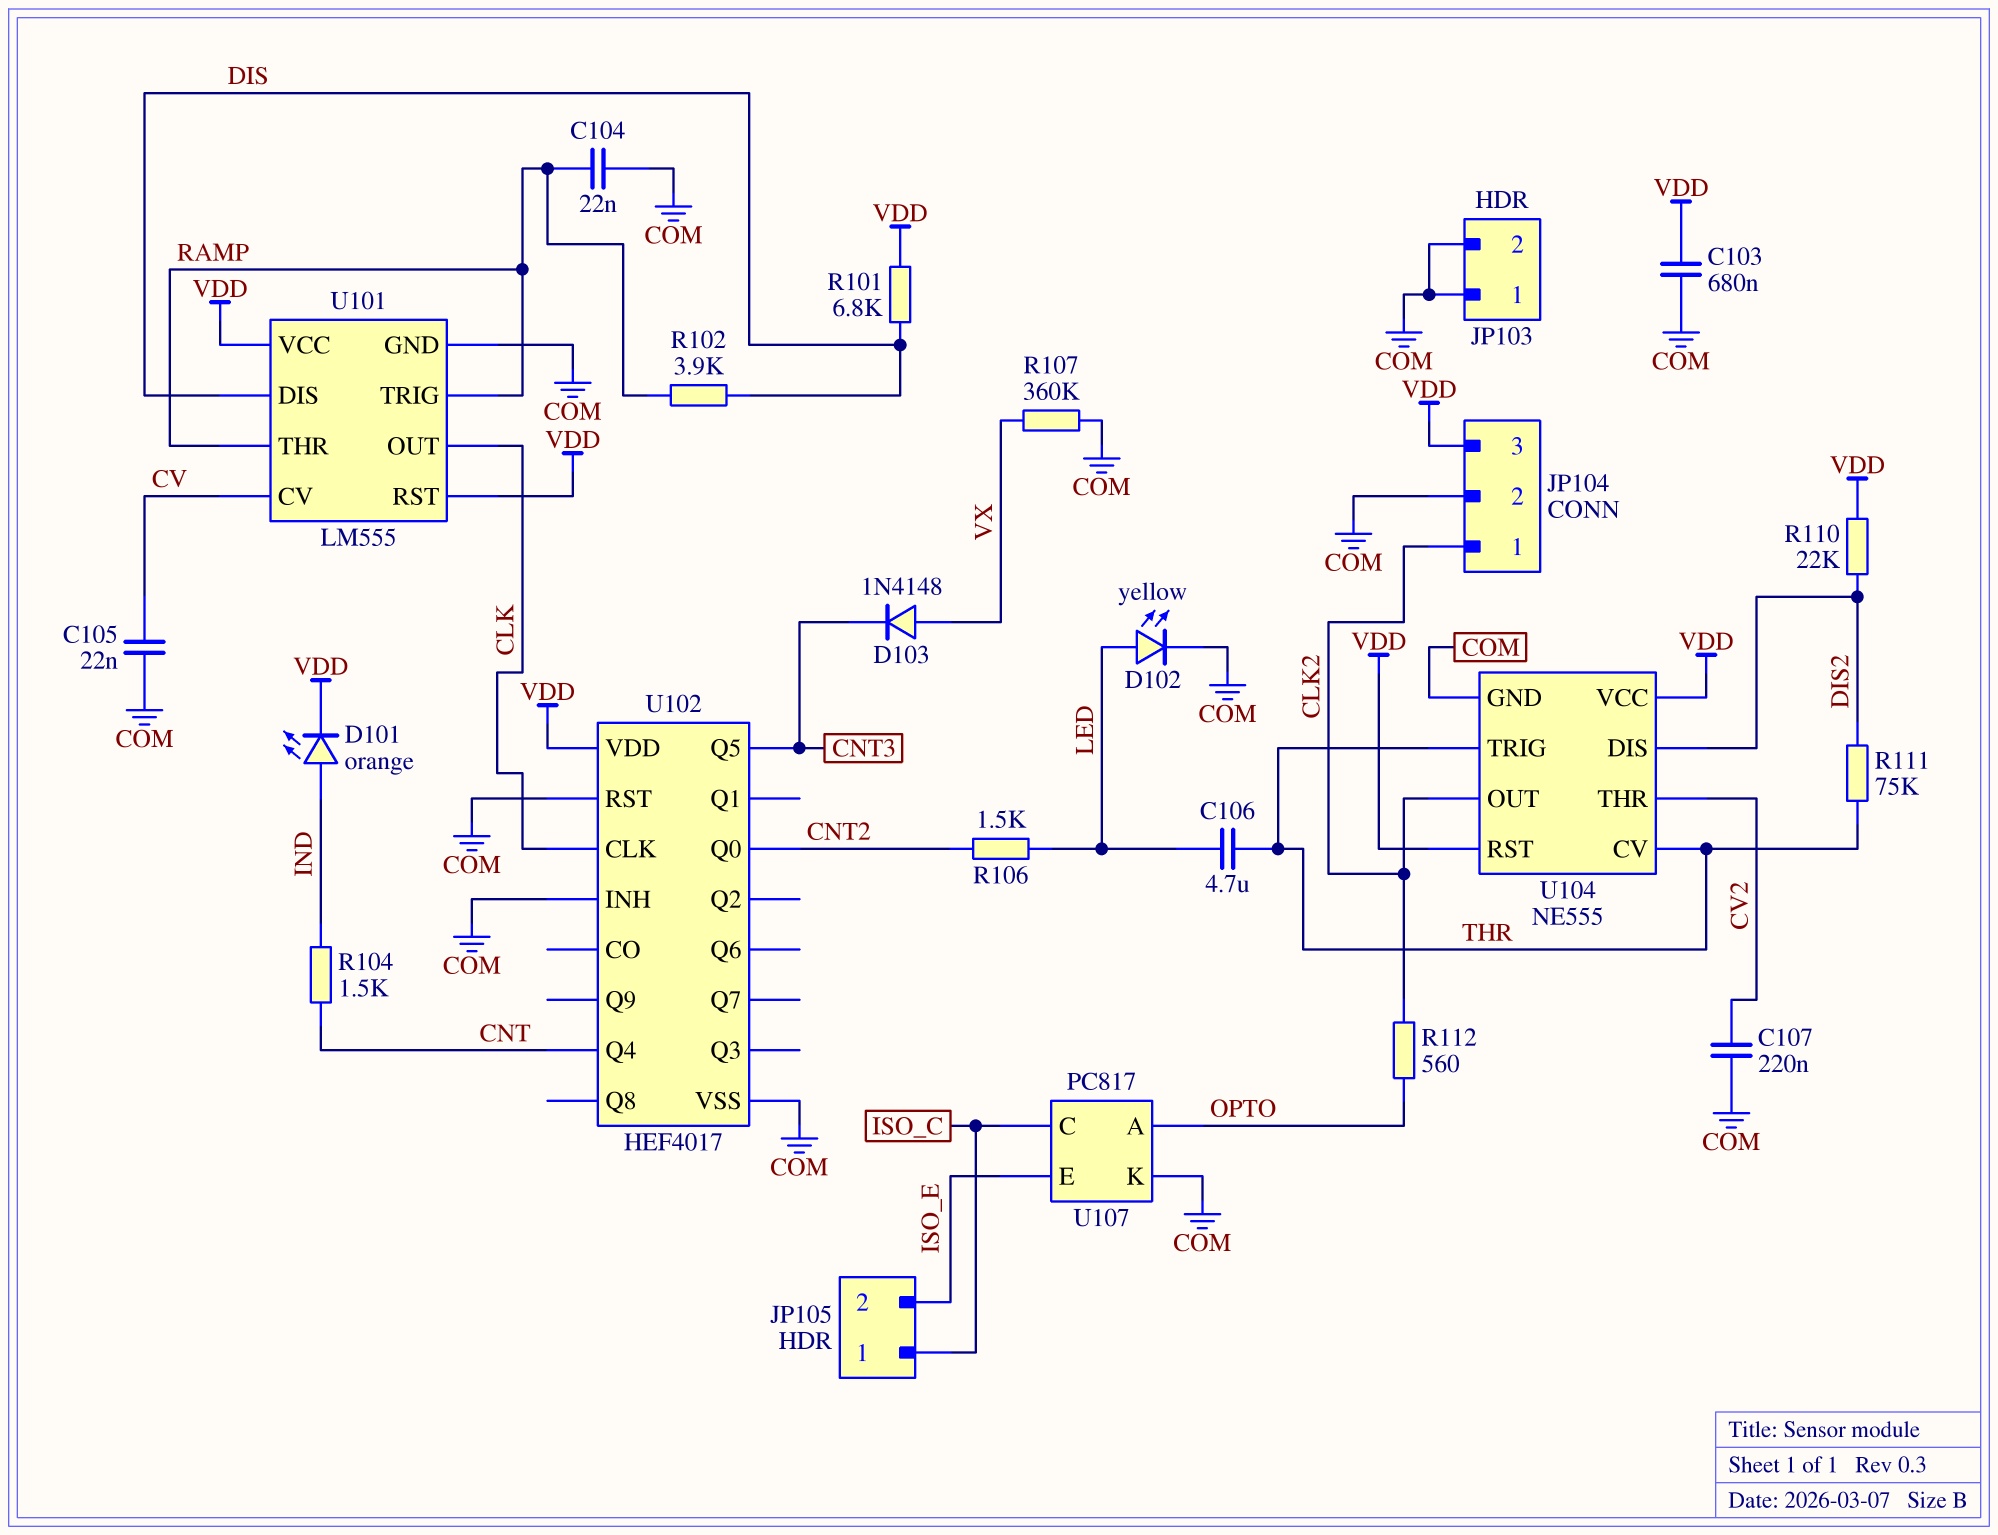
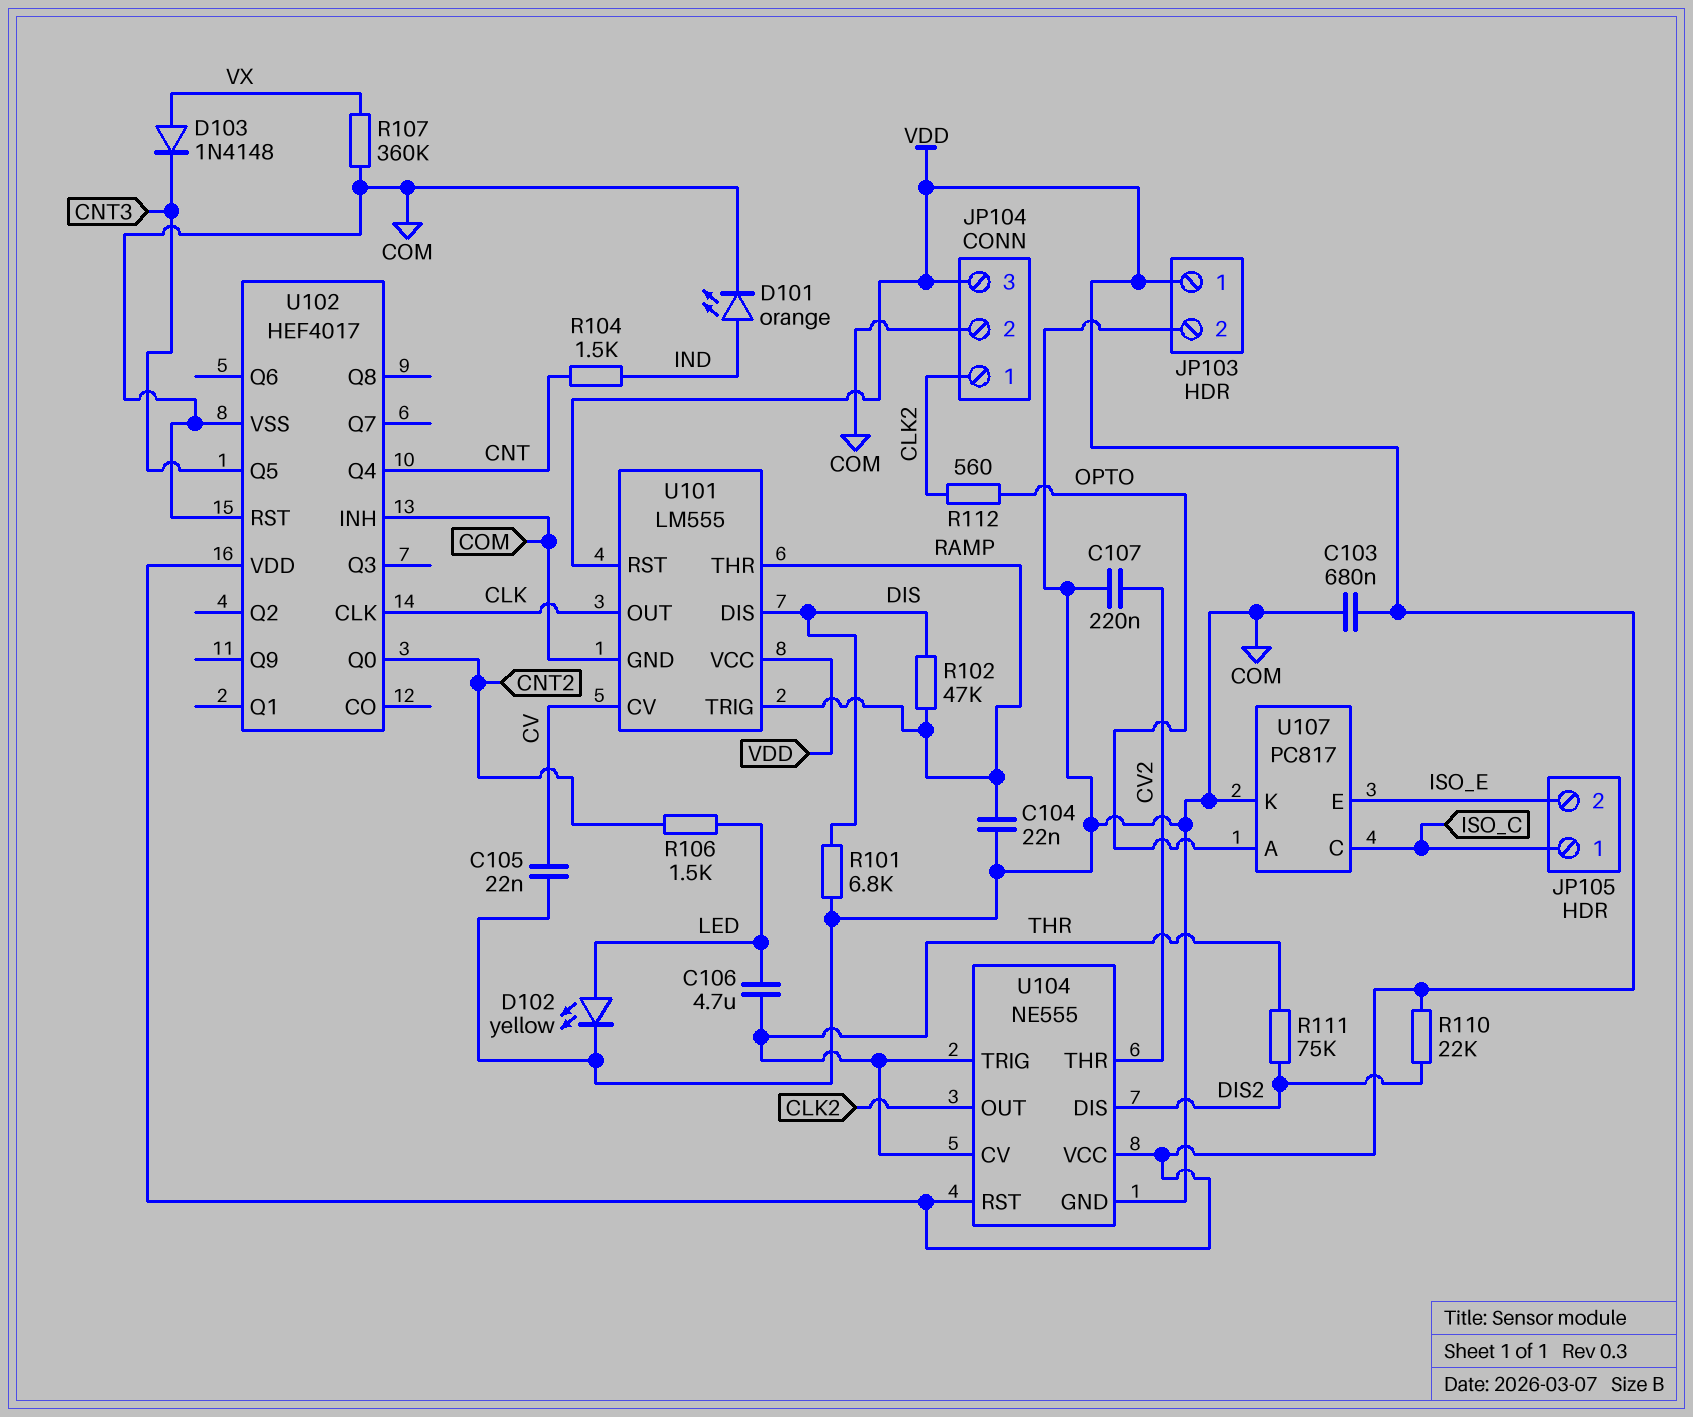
D101: LED orange (A IND, K VDD) -> LED orange (A IND, K COM)
JP103 pin 1: COM -> VDD
R101: 6.8k (DIS, VDD) -> 6.8k (COM, DIS)
R102: 3.9k (DIS, RAMP) -> 47k (DIS, RAMP)

